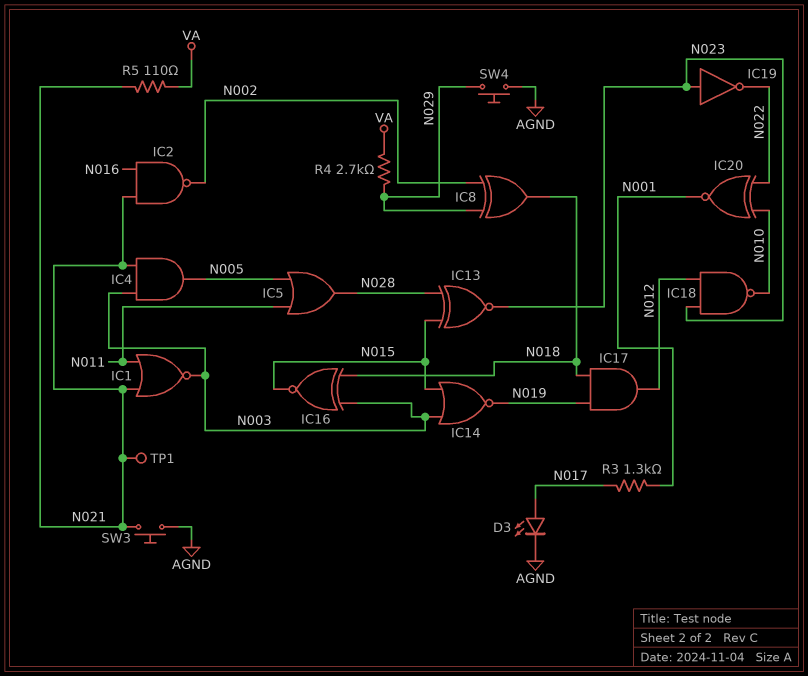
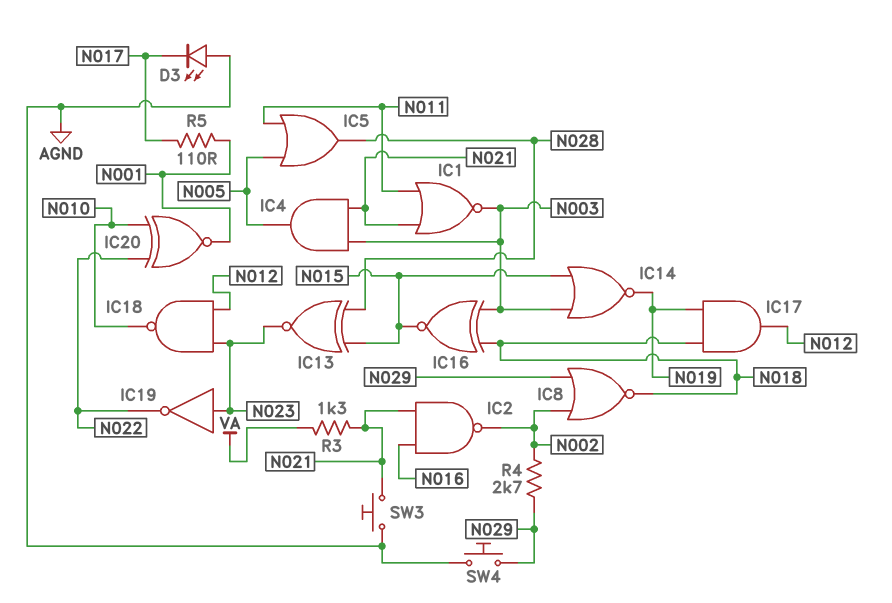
D3: LED (A N017, K AGND) -> LED (A AGND, K N017)
IC8: XOR (in N002, in N029, out N018) -> NOR (in N002, in N029, out N018)
R3: 1.3k (N001, N017) -> 1.3k (N021, VA)
R4: 2.7k (N029, VA) -> 2.7k (N002, N029)
R5: 110 (N021, VA) -> 110 (N001, N017)
TP1: test point (N021) -> none

